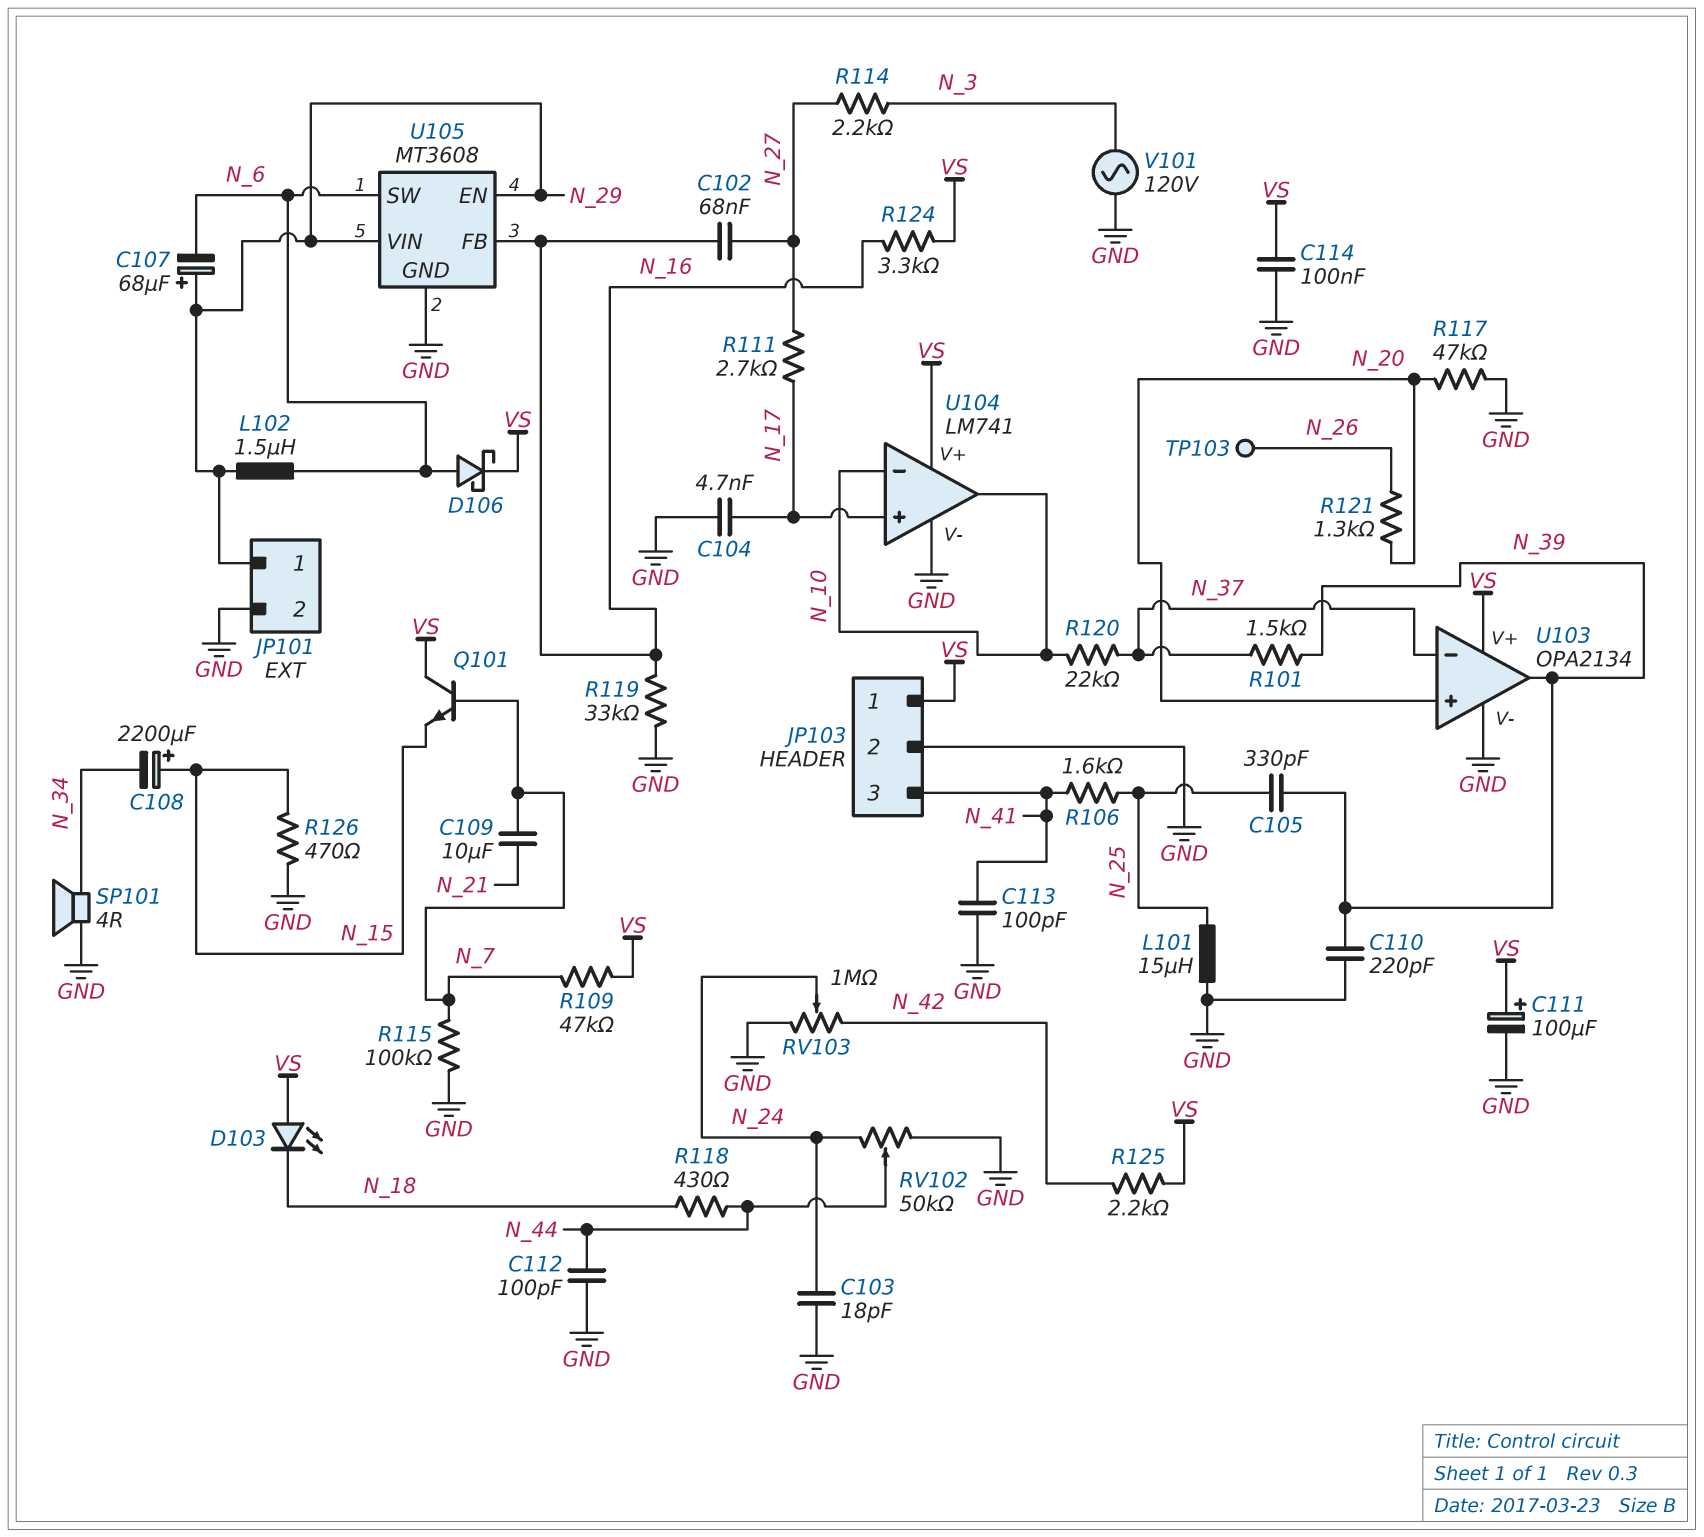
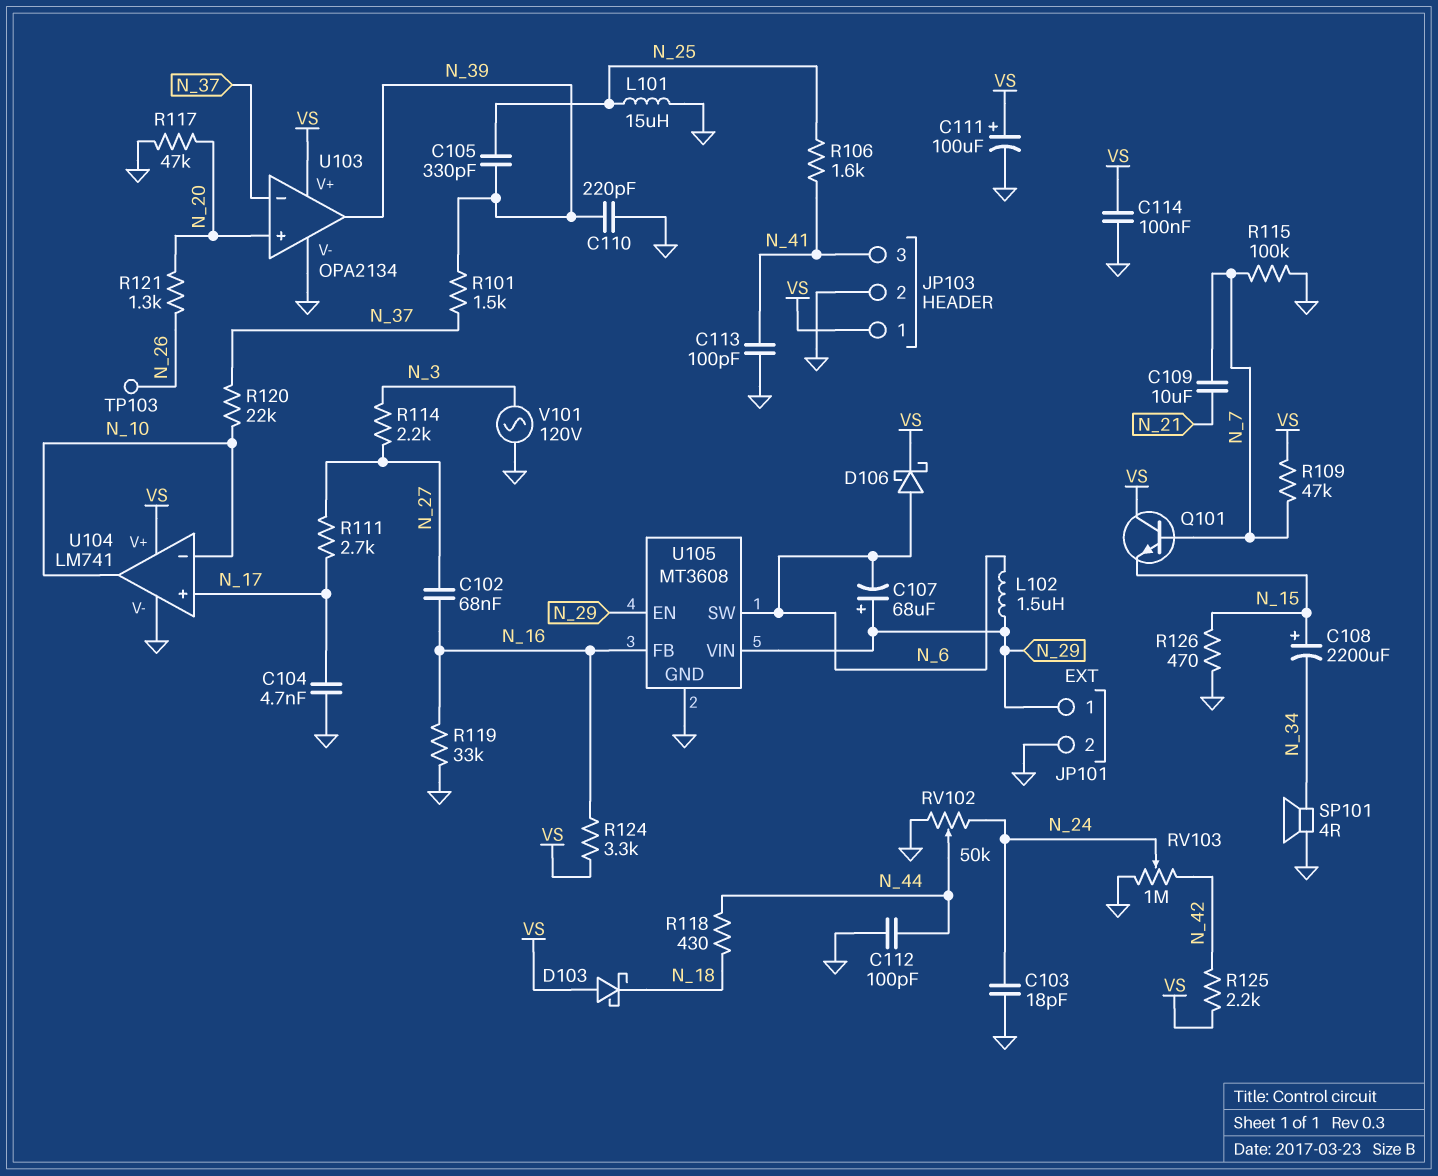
D103: LED (A VS, K N_18) -> schottky (A VS, K N_18)

